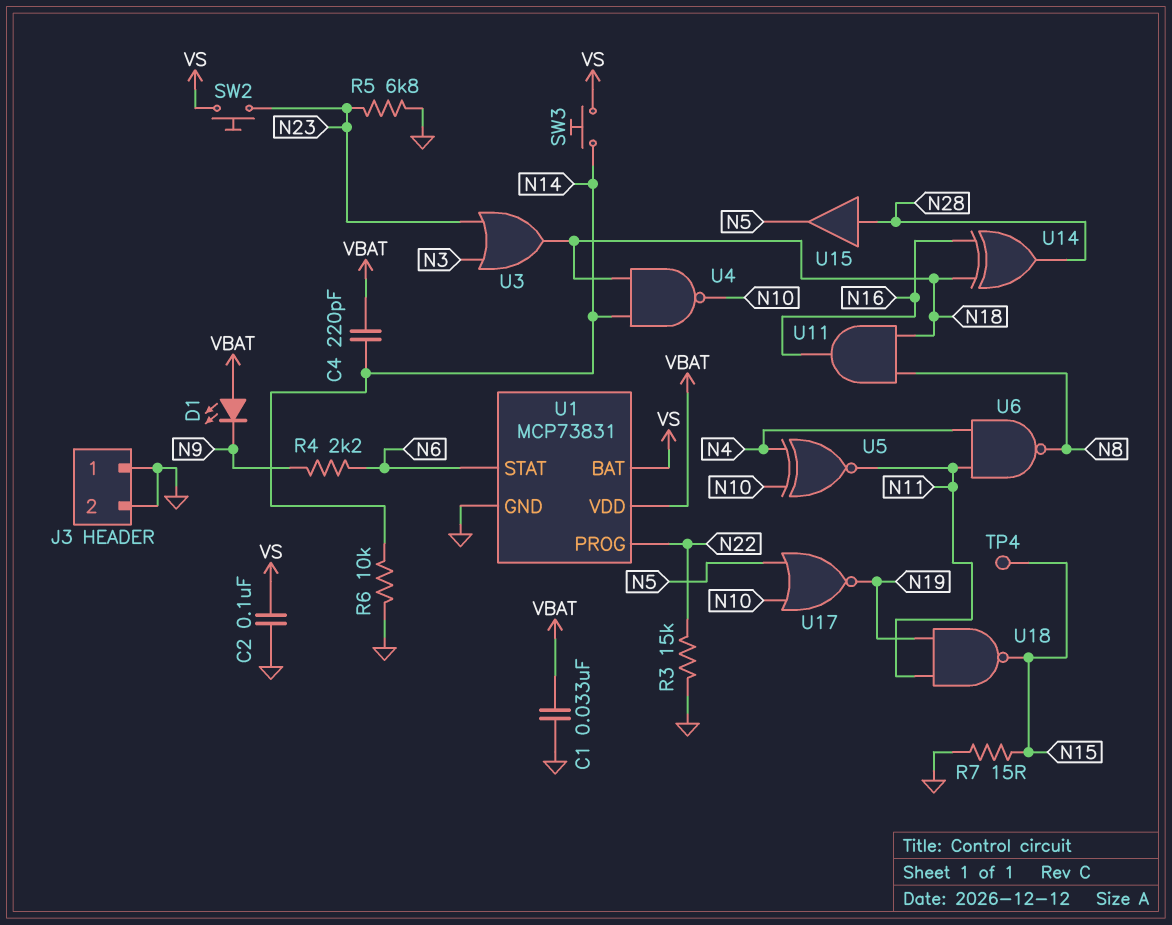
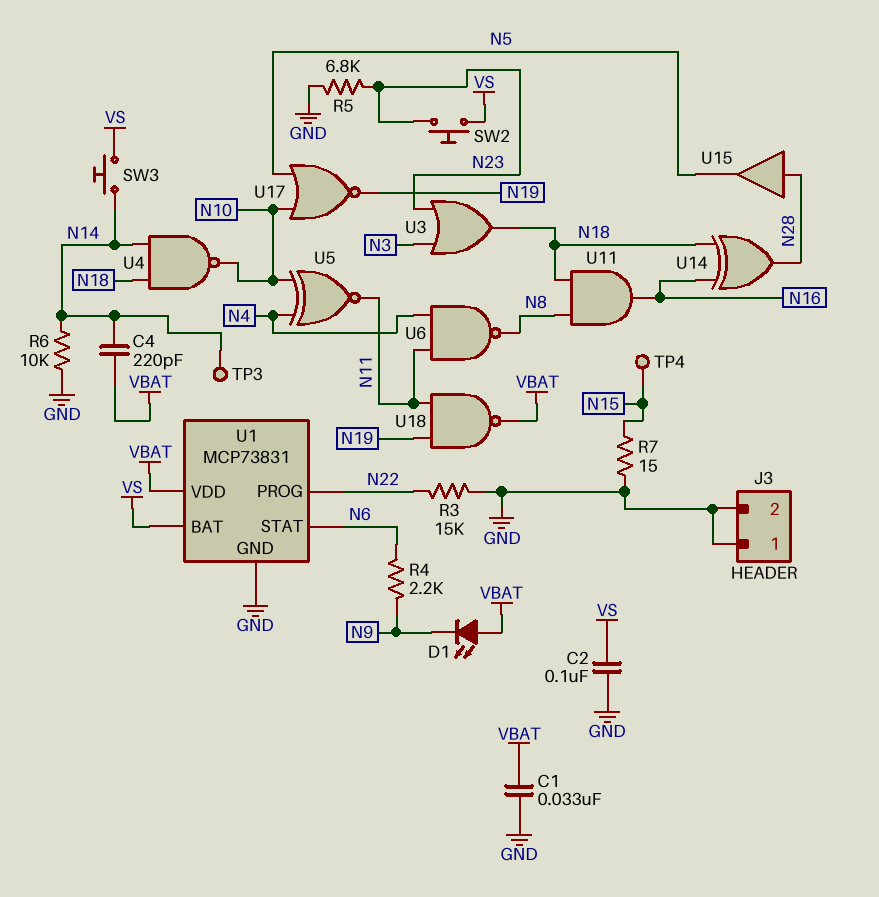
TP3: none -> test point (N14)
U18: NAND (in N11, in N19, out N15) -> NAND (in N11, in N19, out VBAT)

